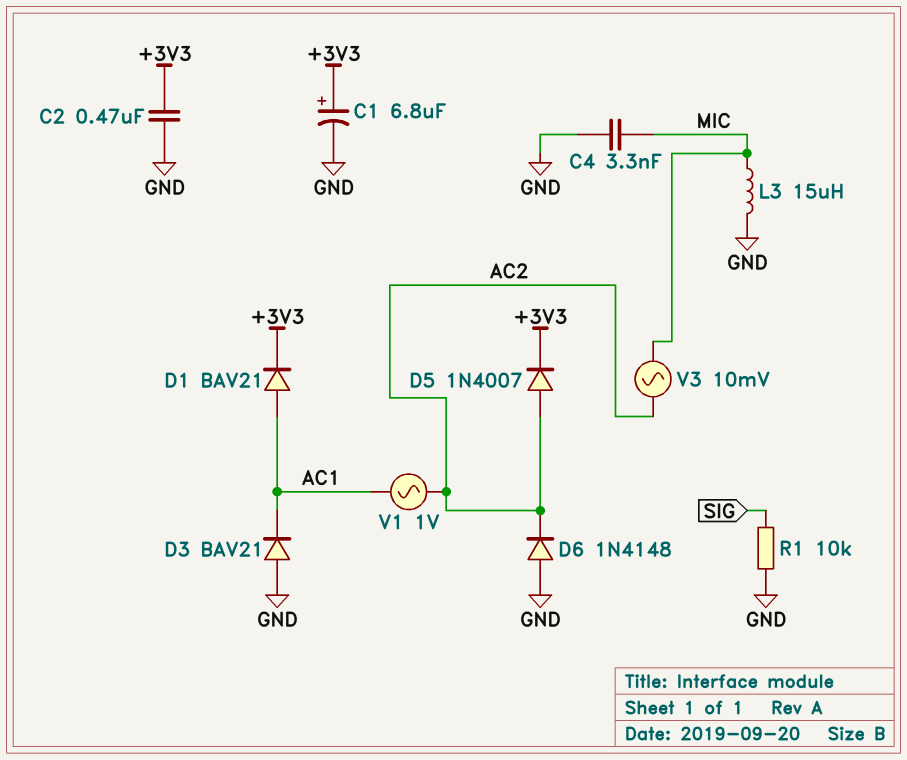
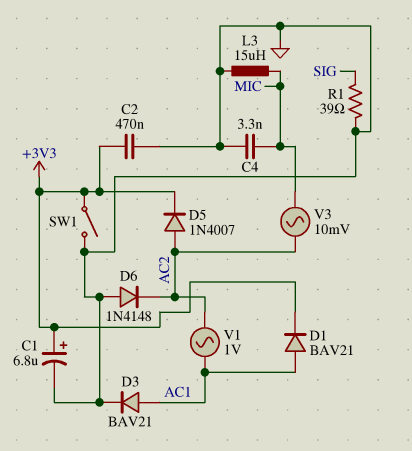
D3: diode BAV21 (A GND, K AC1) -> diode BAV21 (A AC1, K GND)
R1: 10k (GND, SIG) -> 39 (GND, SIG)
SW1: none -> switch (+3V3, GND)

